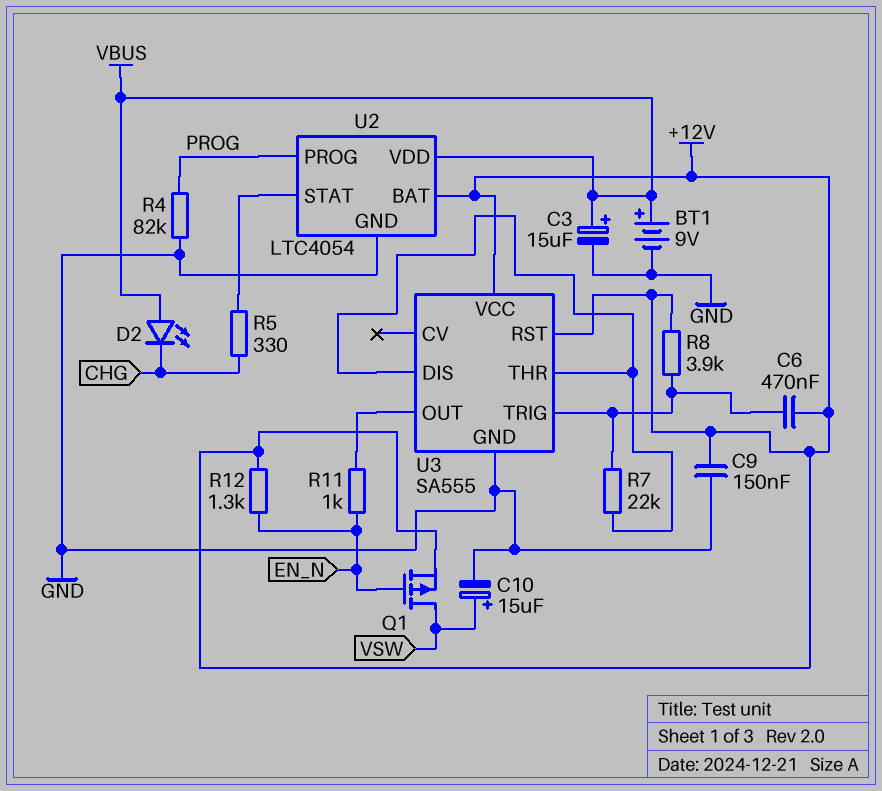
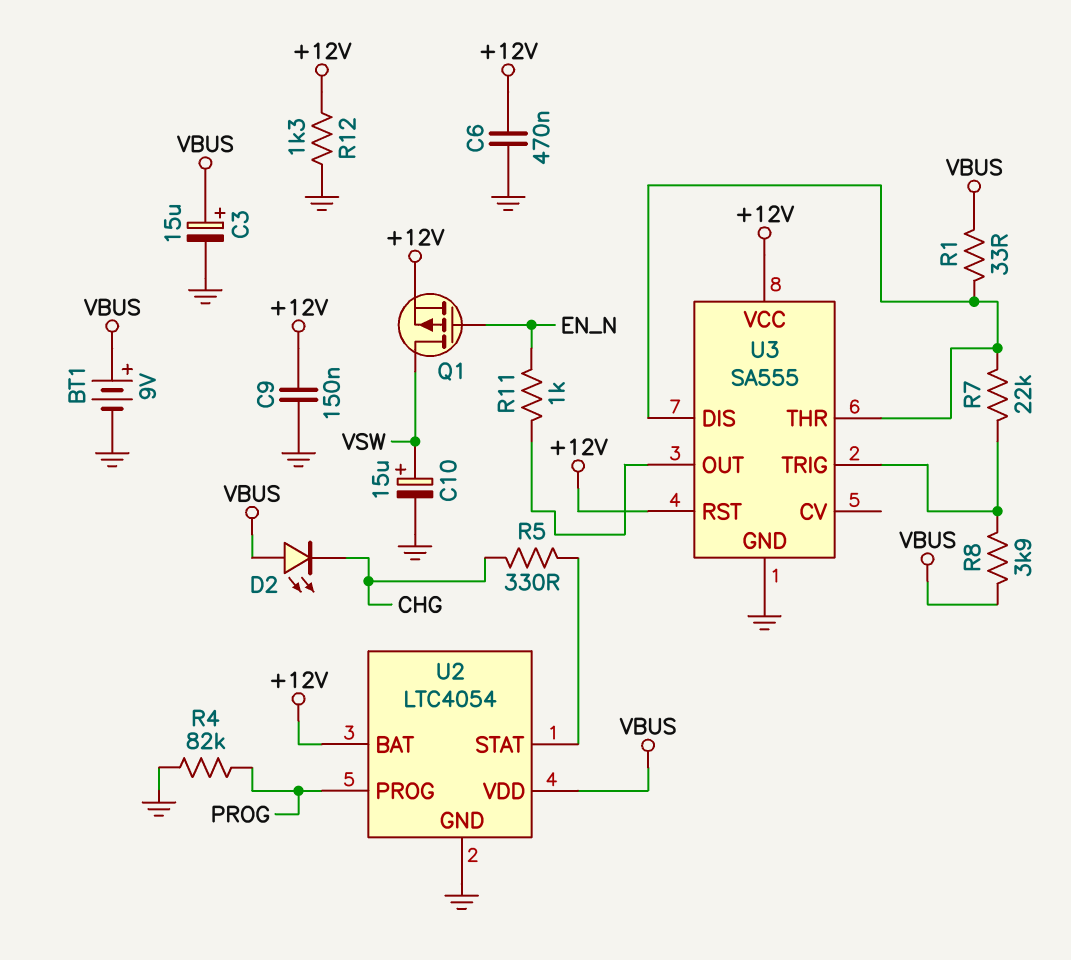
C6: 470nF (+12V, U3/TRIG) -> 470nF (+12V, GND)
R1: none -> 33 (U3/DIS, VBUS)
R8: 3.9k (+12V, U3/TRIG) -> 3.9k (U3/TRIG, VBUS)
R12: 1.3k (+12V, EN_N) -> 1.3k (+12V, GND)

